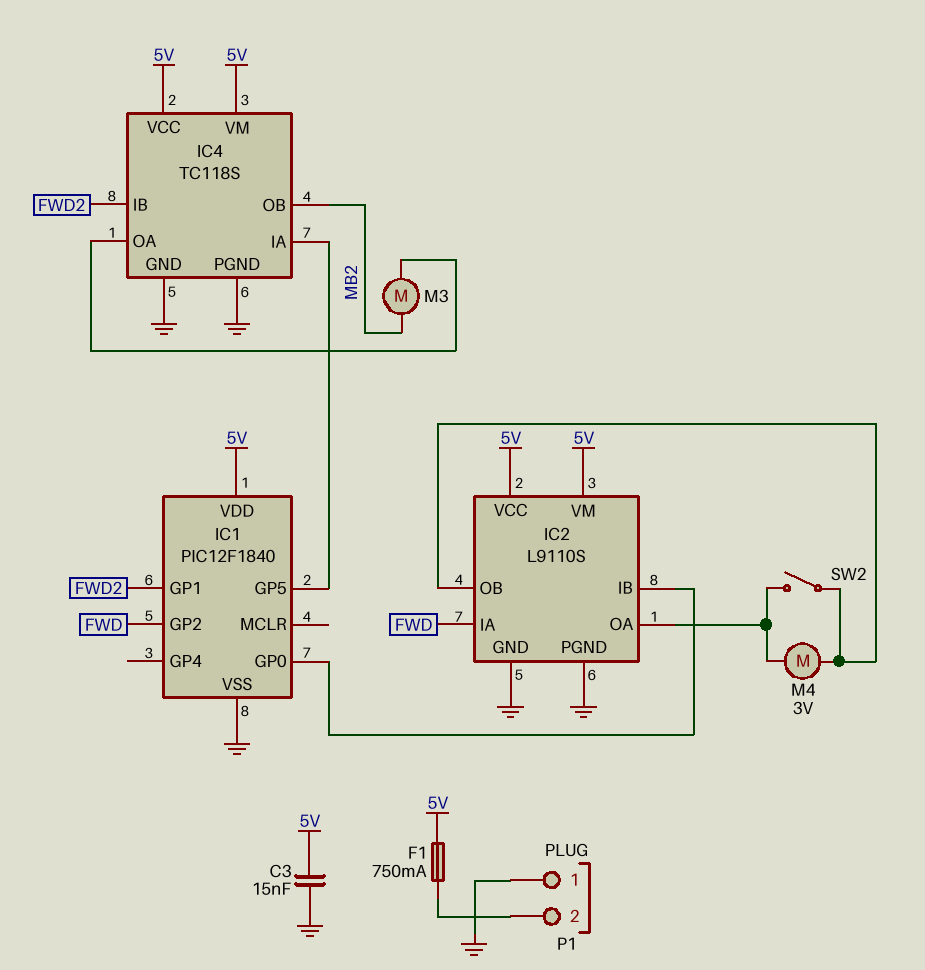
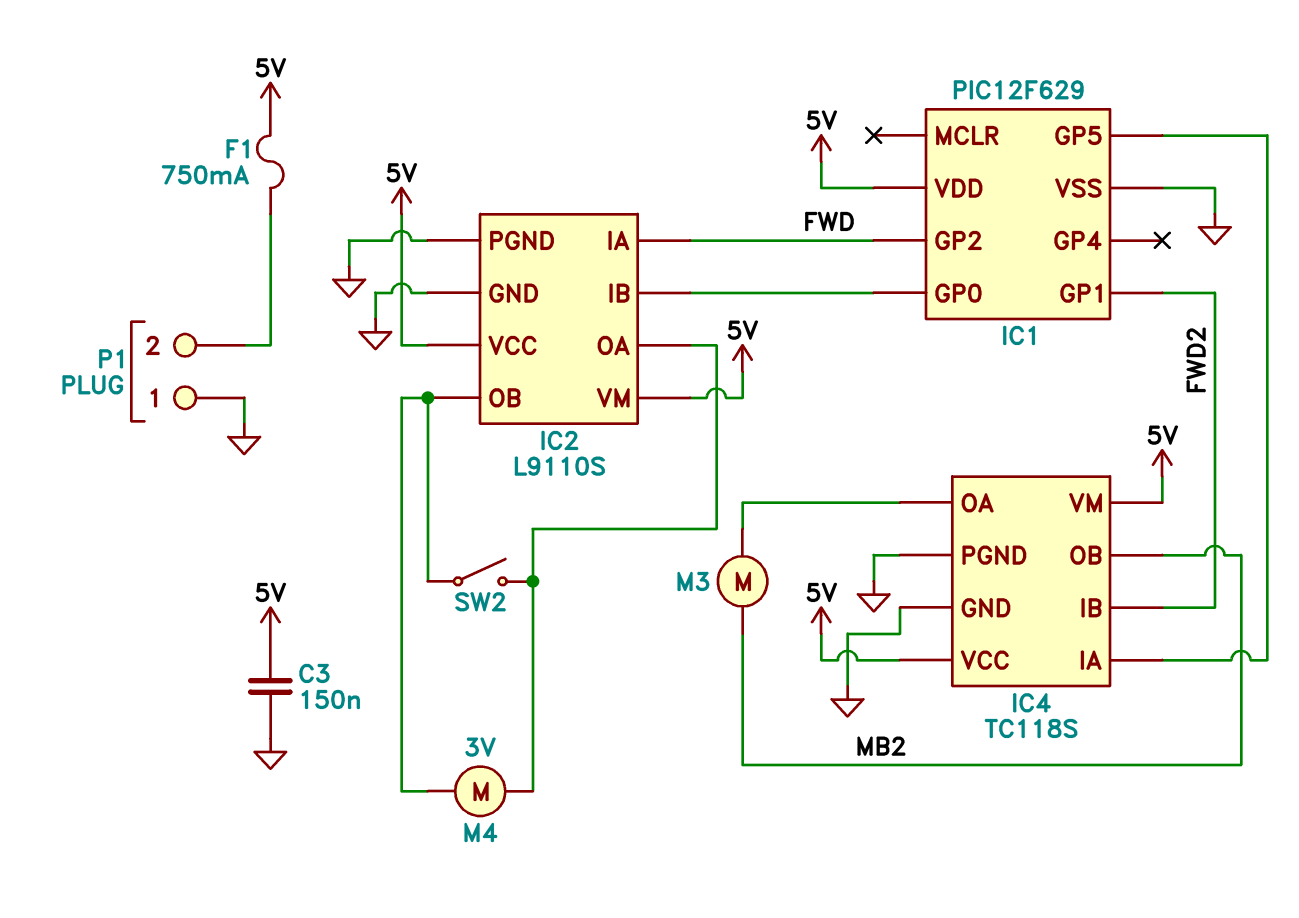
C3: 15nF (5V, GND) -> 150nF (5V, GND)
IC1: PIC12F1840 -> PIC12F629

